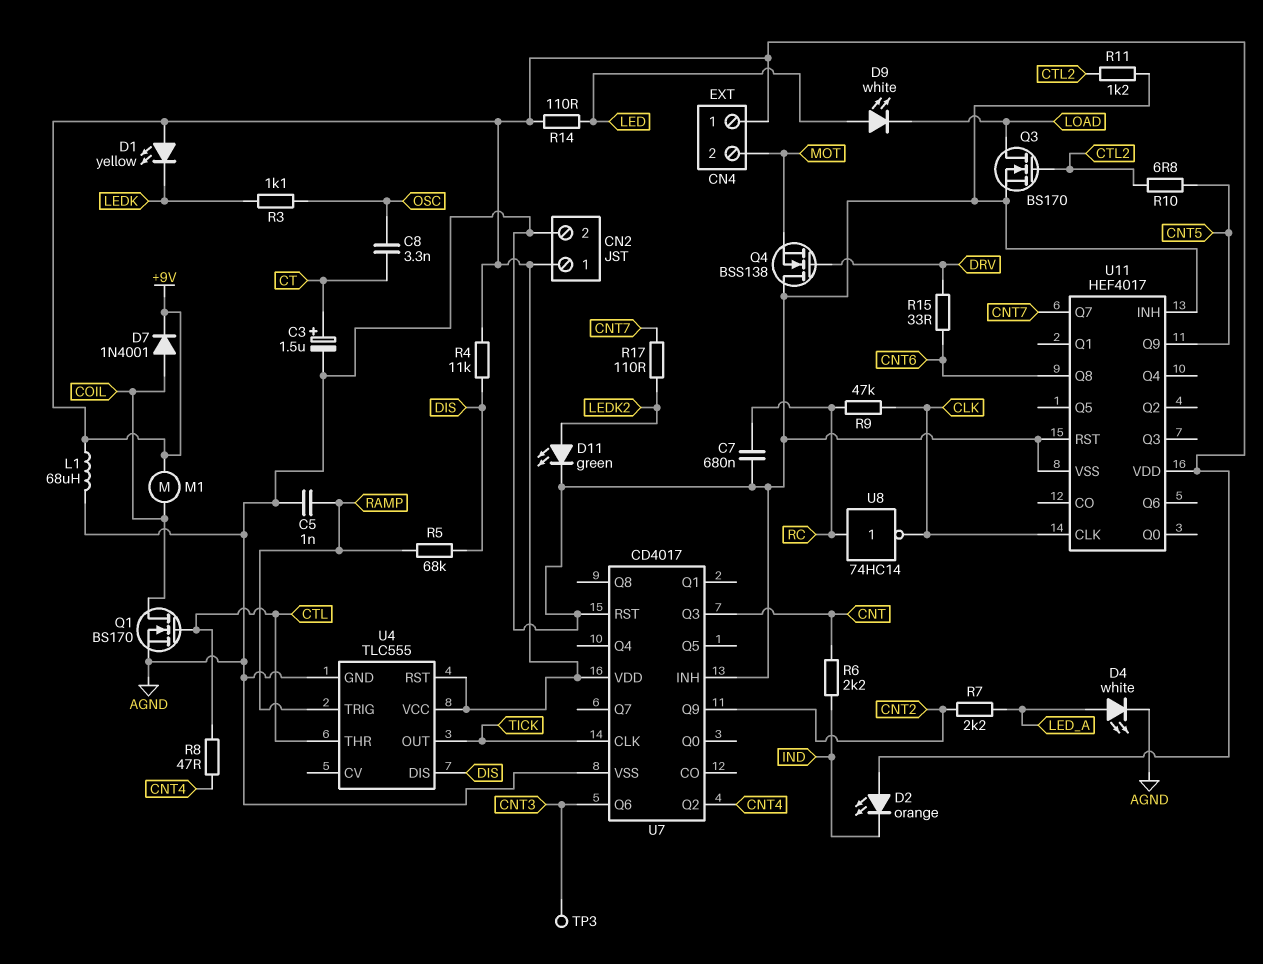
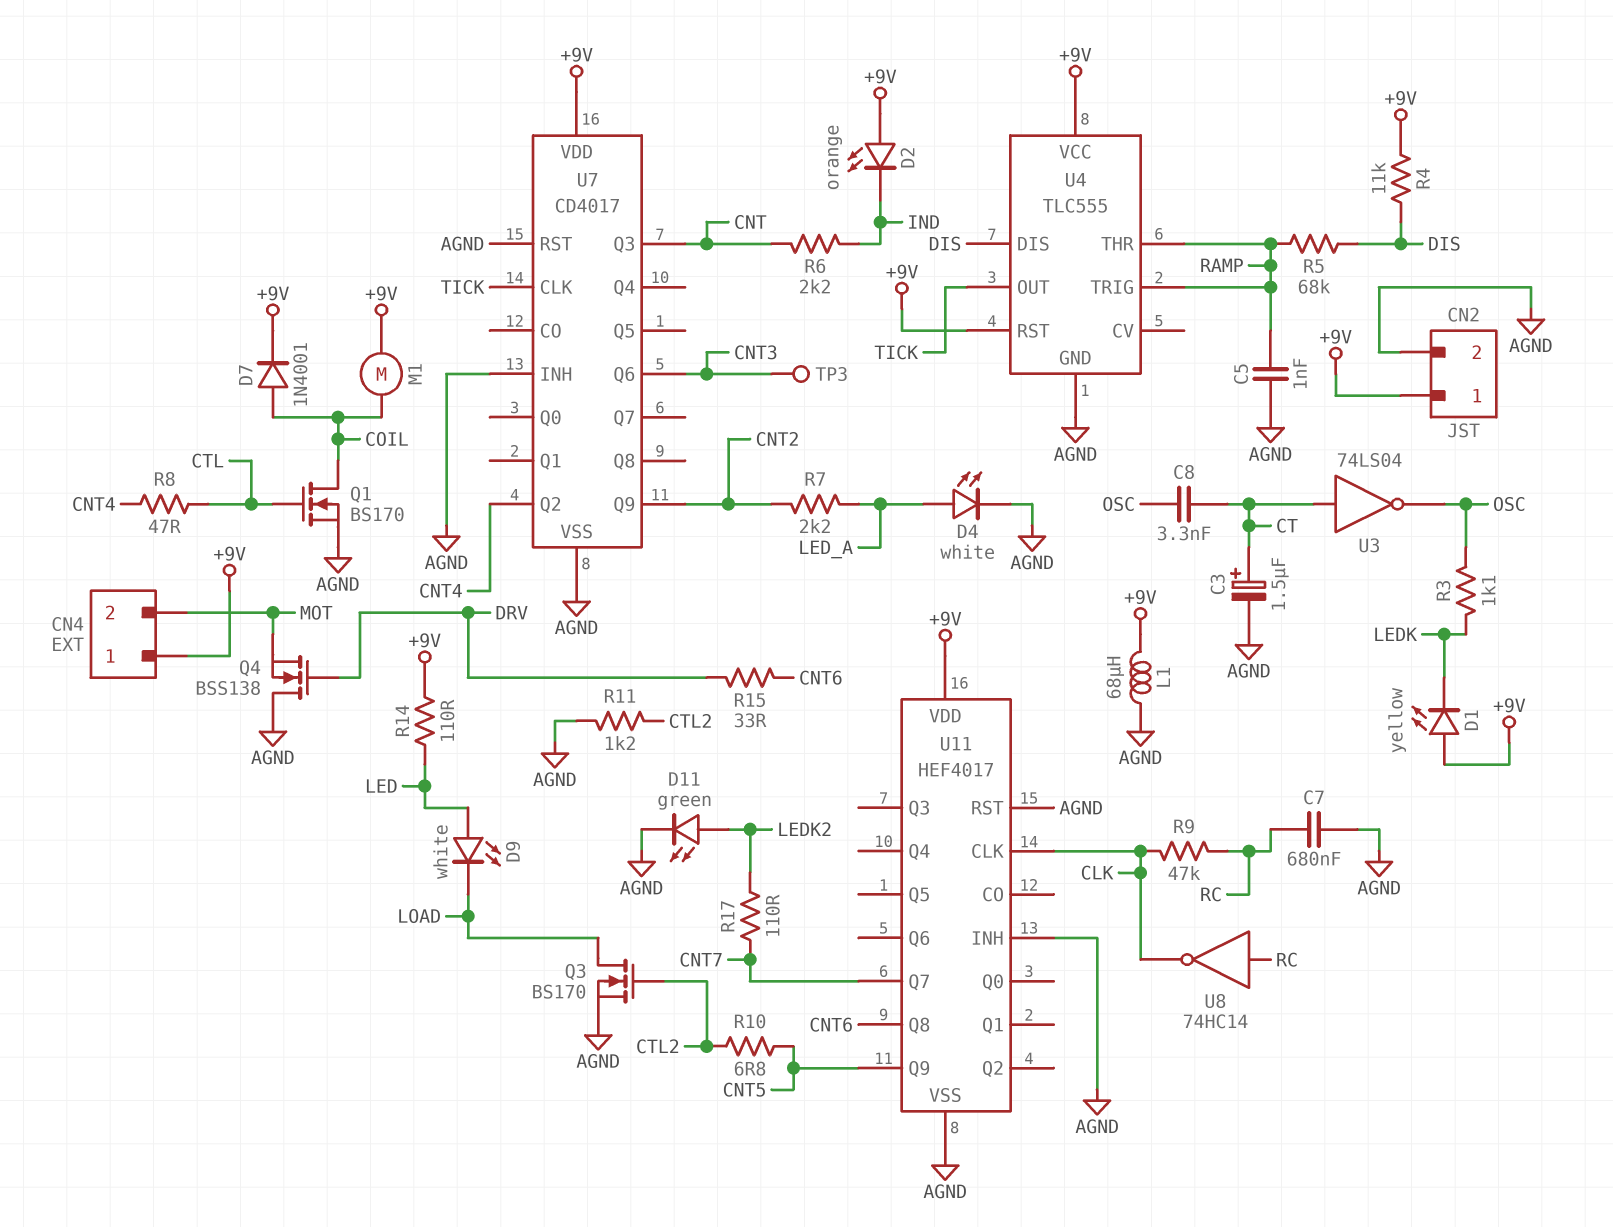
U3: none -> NOT 74LS04 (in CT, out OSC)
U4 pin THR: CTL -> RAMP

